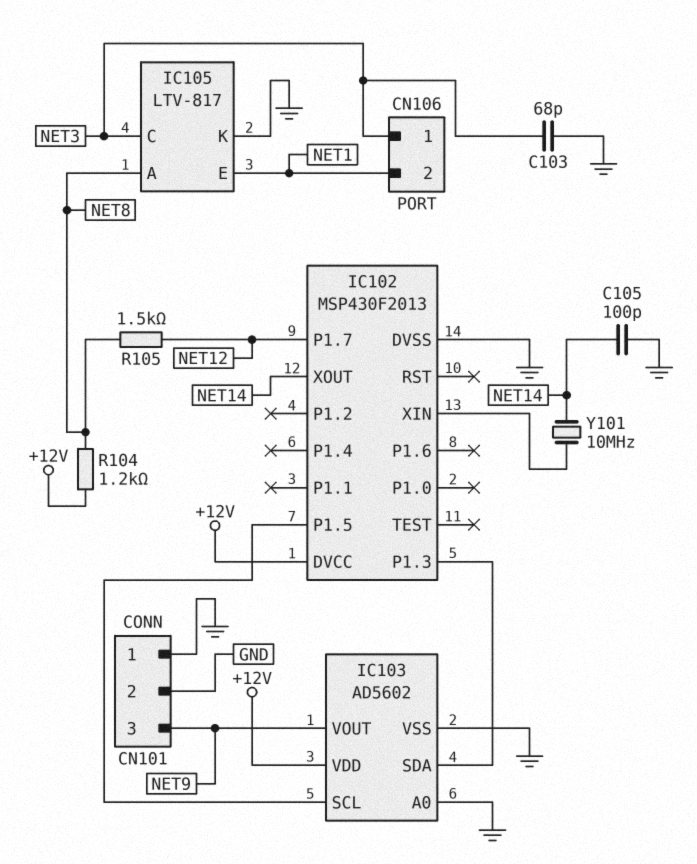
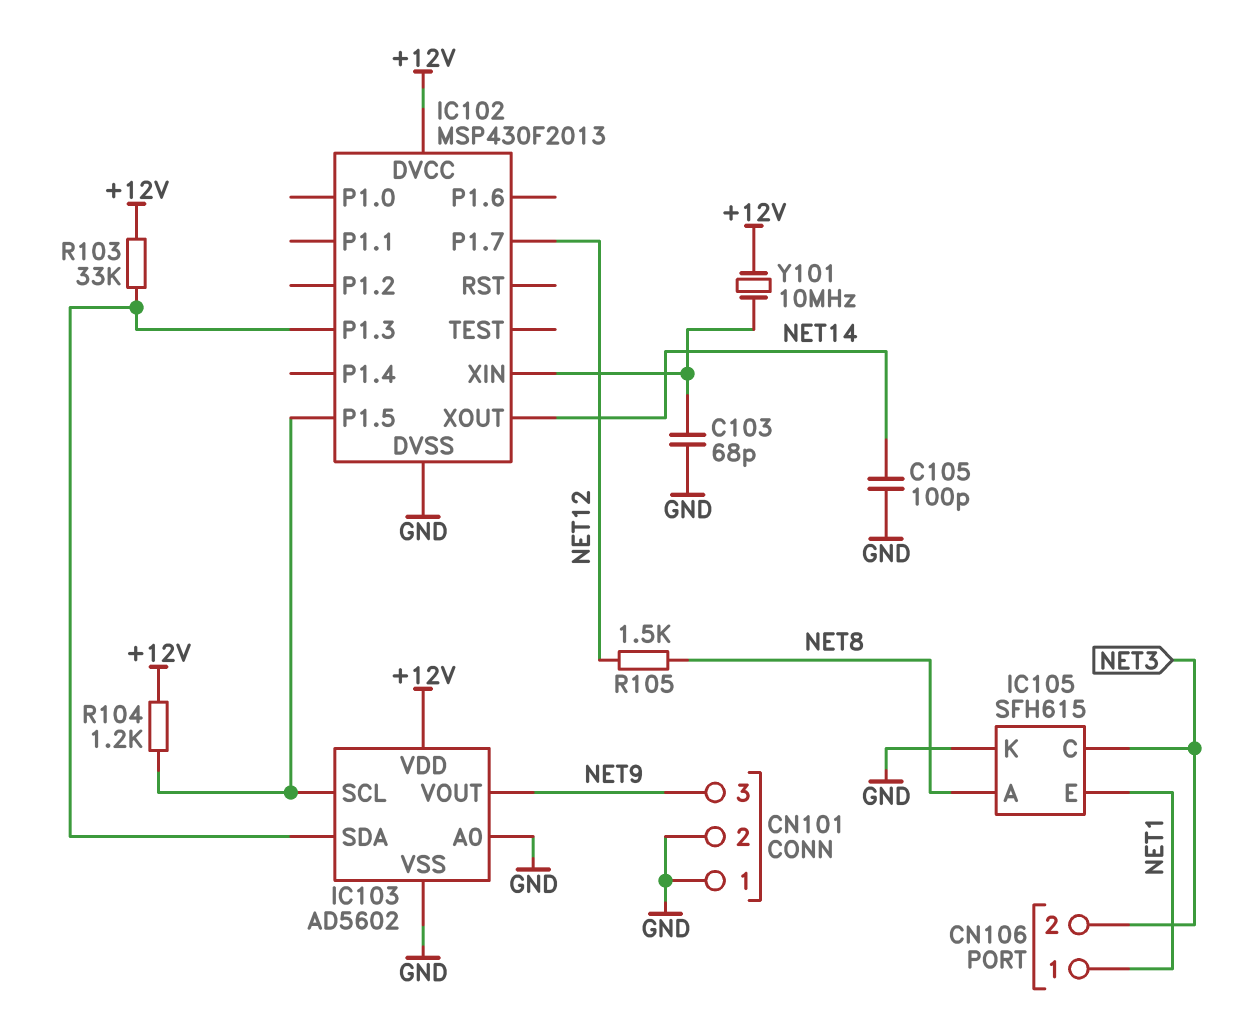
C103: 68pF (GND, NET3) -> 68pF (GND, IC102/XIN)
CN106 pin 1: NET3 -> NET1
CN106 pin 2: NET1 -> NET3
IC105: LTV-817 -> SFH615
R103: none -> 33k (+12V, IC102/P1.3)
R104: 1.2k (+12V, NET8) -> 1.2k (+12V, IC102/P1.5)
Y101: 10MHz (IC102/XIN, NET14) -> 10MHz (+12V, IC102/XIN)

